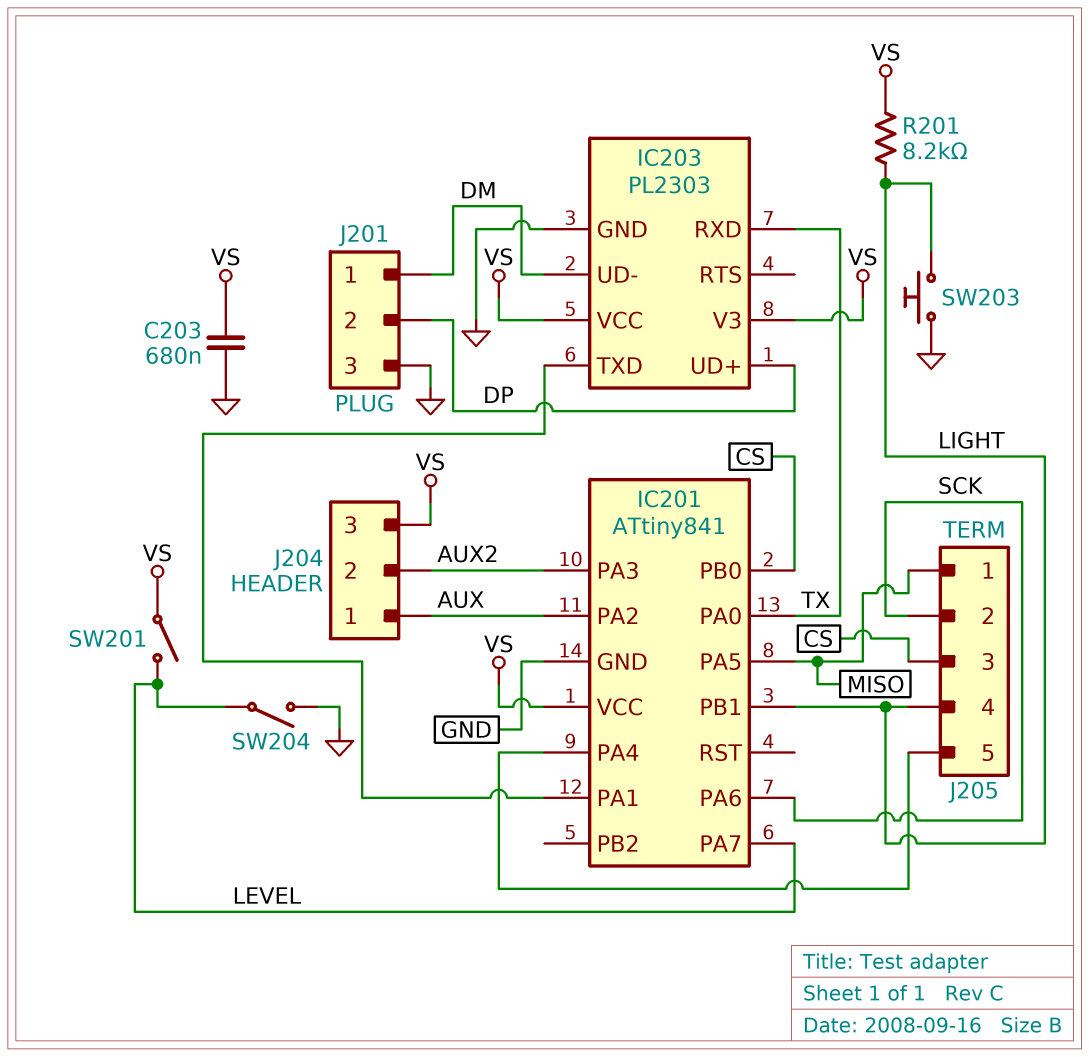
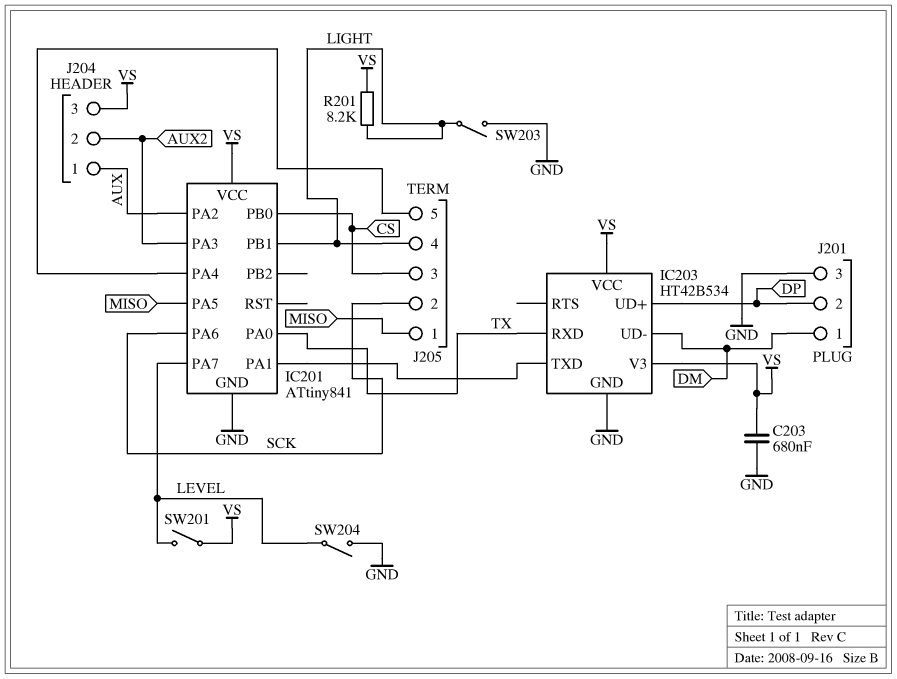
IC203: PL2303 -> HT42B534
SW203: button (GND, LIGHT) -> switch (GND, LIGHT)

